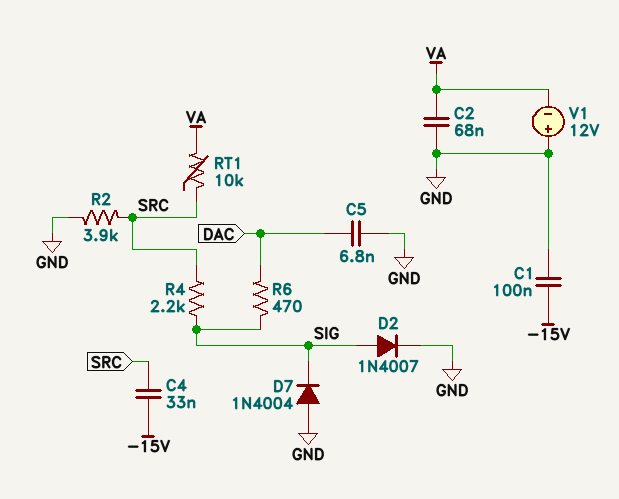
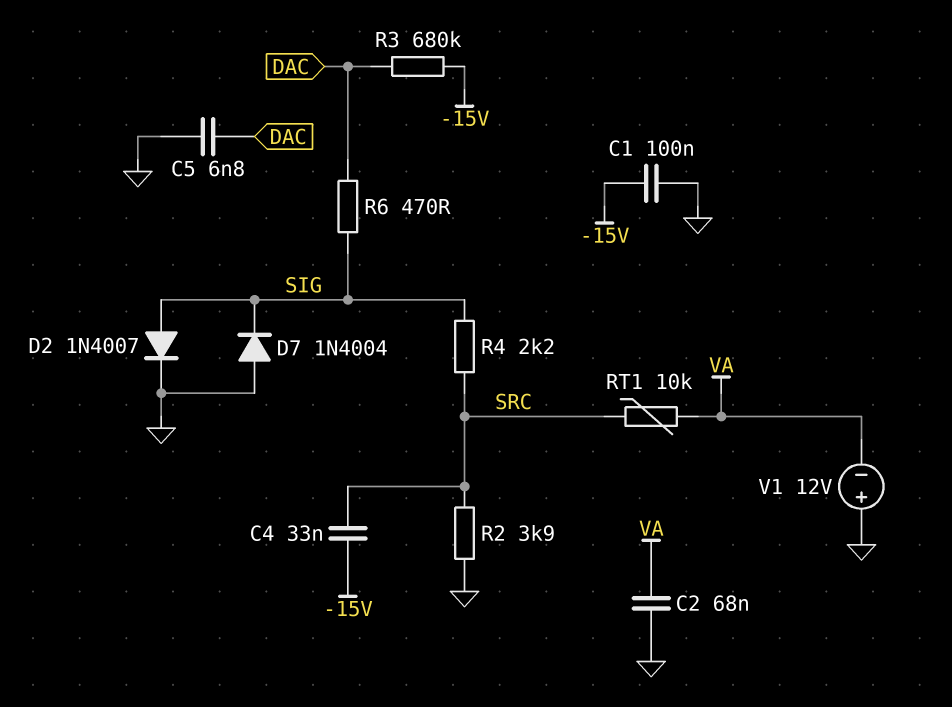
R3: none -> 680k (-15V, DAC)

